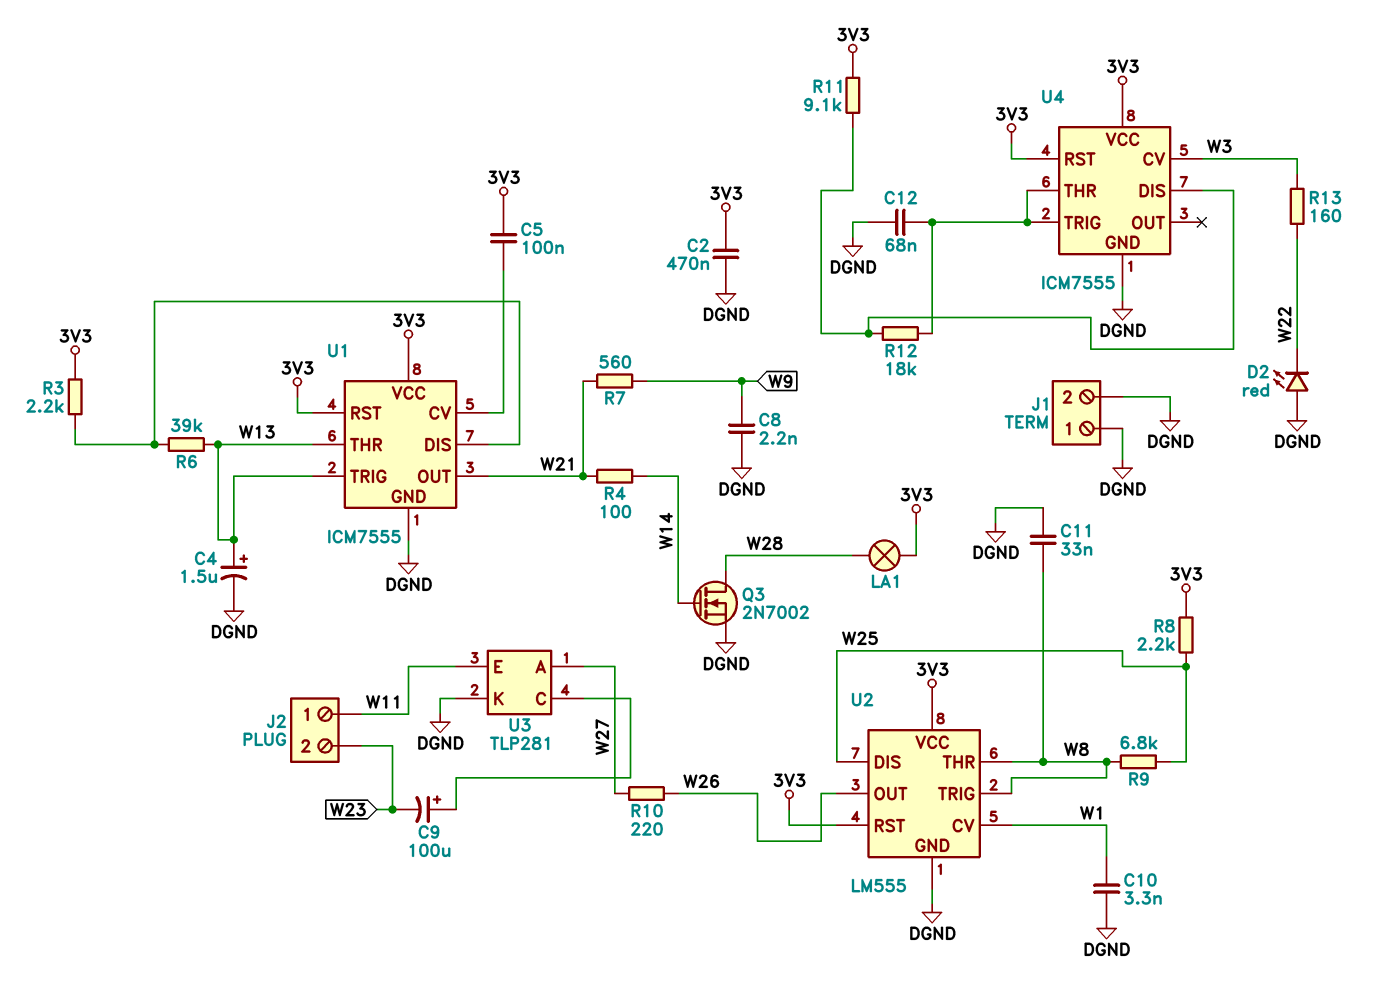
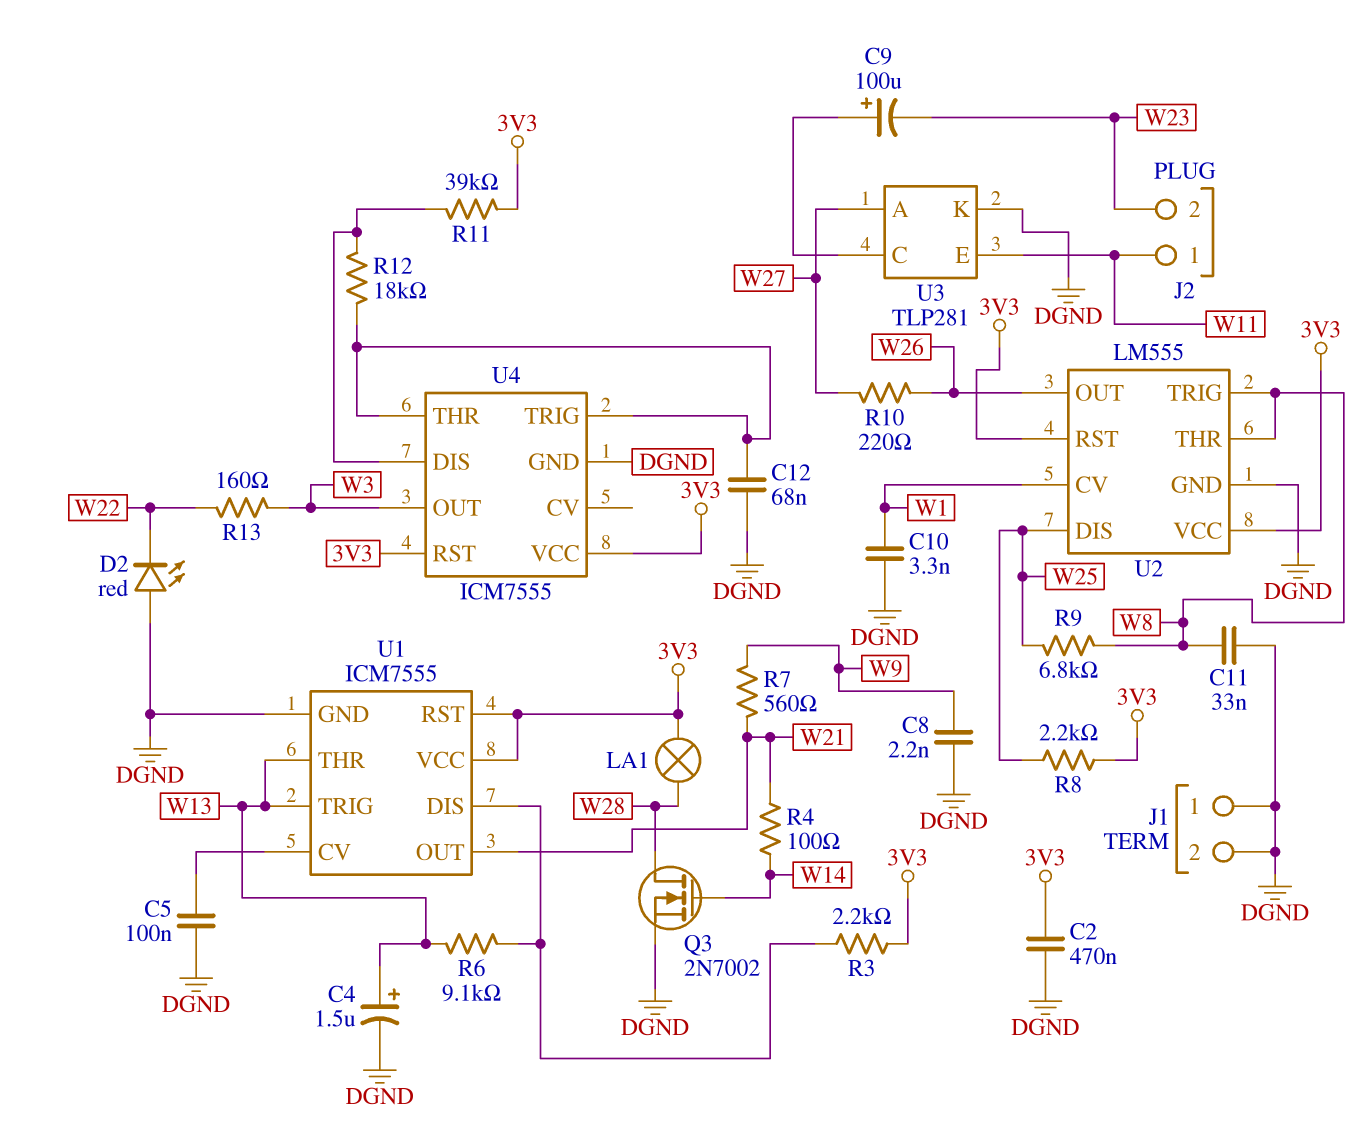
C5: 100nF (3V3, U1/CV) -> 100nF (DGND, U1/CV)
R6: 39k (U1/DIS, W13) -> 9.1k (U1/DIS, W13)
R11: 9.1k (3V3, U4/DIS) -> 39k (3V3, U4/DIS)
U4 pin CV: W3 -> none
U4 pin OUT: none -> W3

